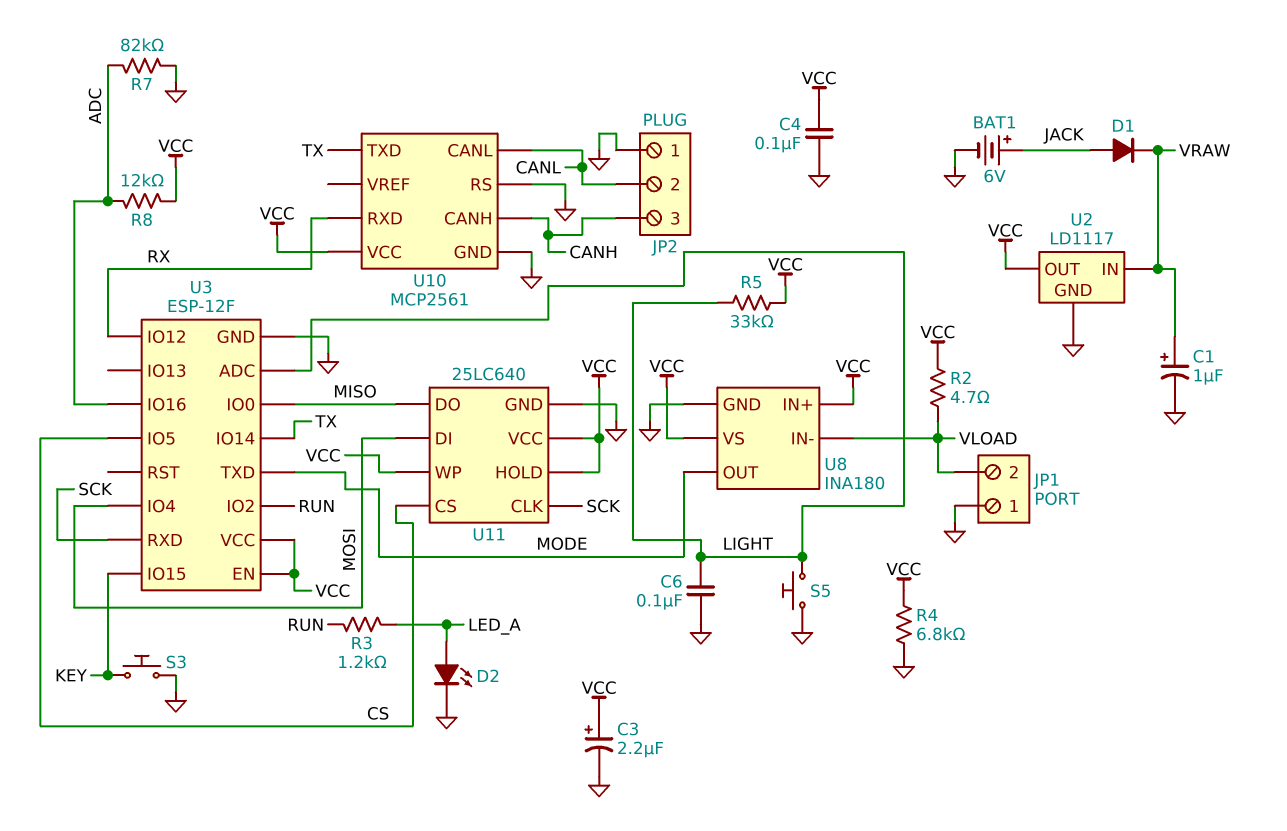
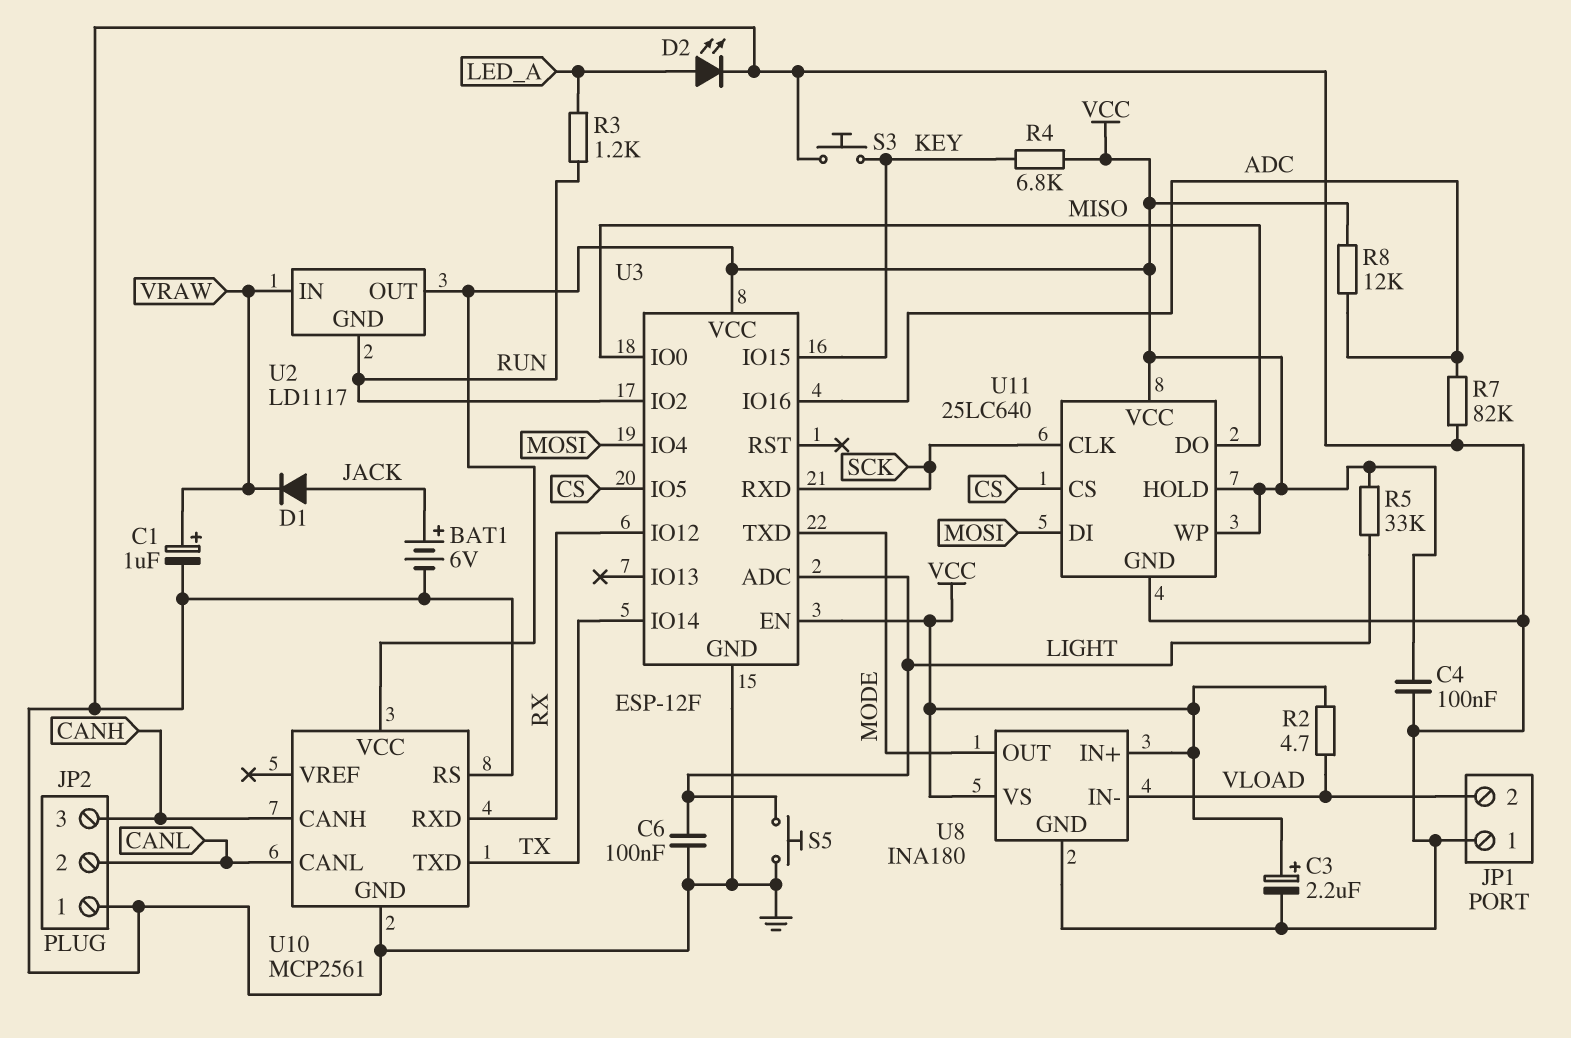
R4: 6.8k (GND, VCC) -> 6.8k (KEY, VCC)
U2 pin GND: GND -> RUN

